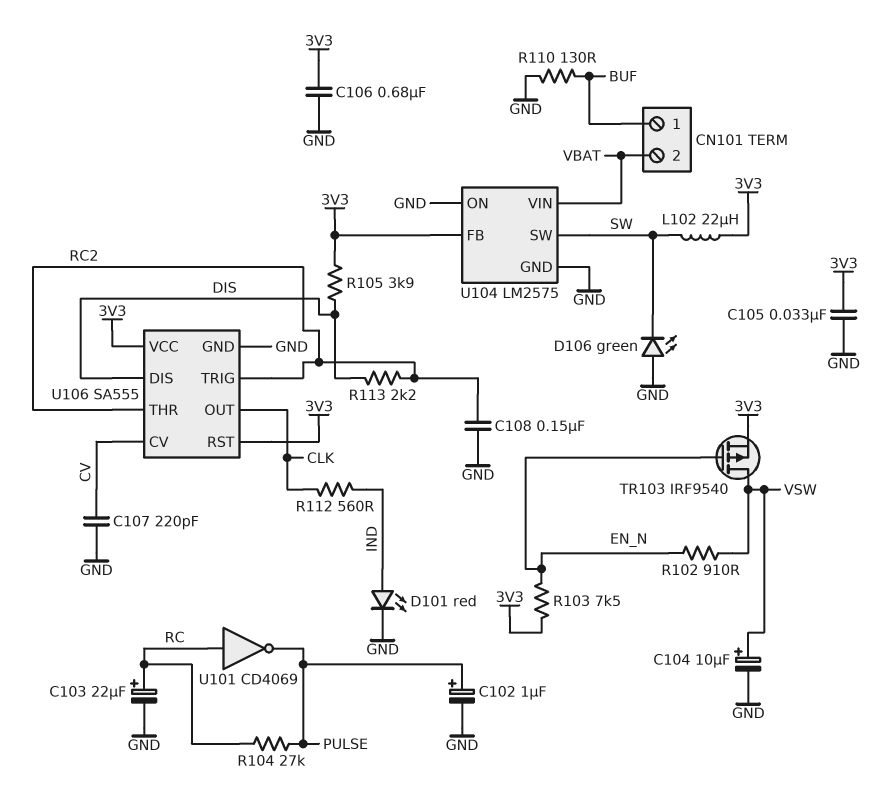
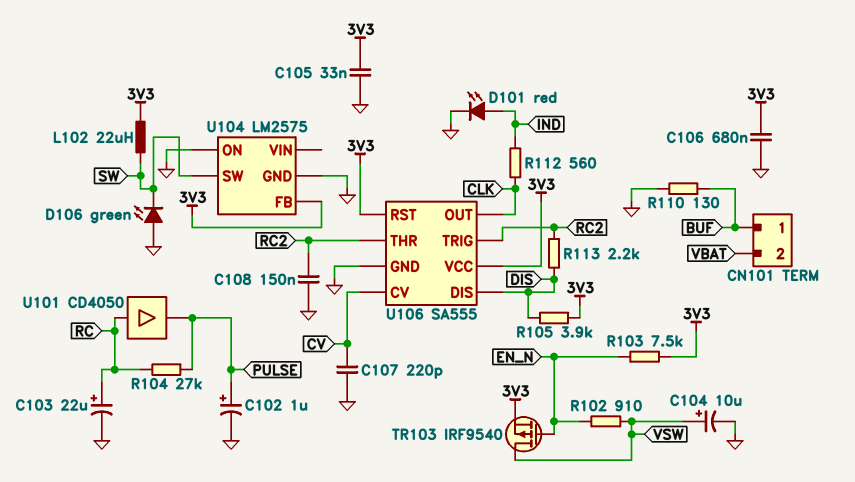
U101: NOT CD4069 (in RC, out PULSE) -> buffer CD4050 (in RC, out PULSE)
U104 pin VIN: VBAT -> none

